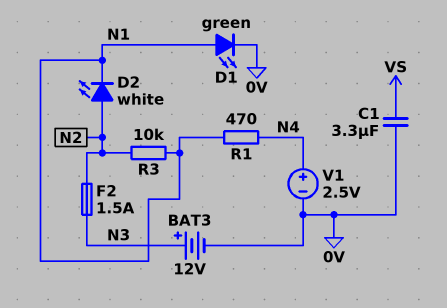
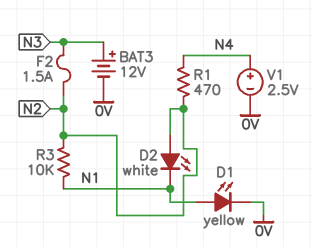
C1: 3.3uF (0V, VS) -> none
D1: LED green (A N1, K 0V) -> LED yellow (A N1, K 0V)
R1: 470 (N1, N4) -> 470 (N2, N4)

